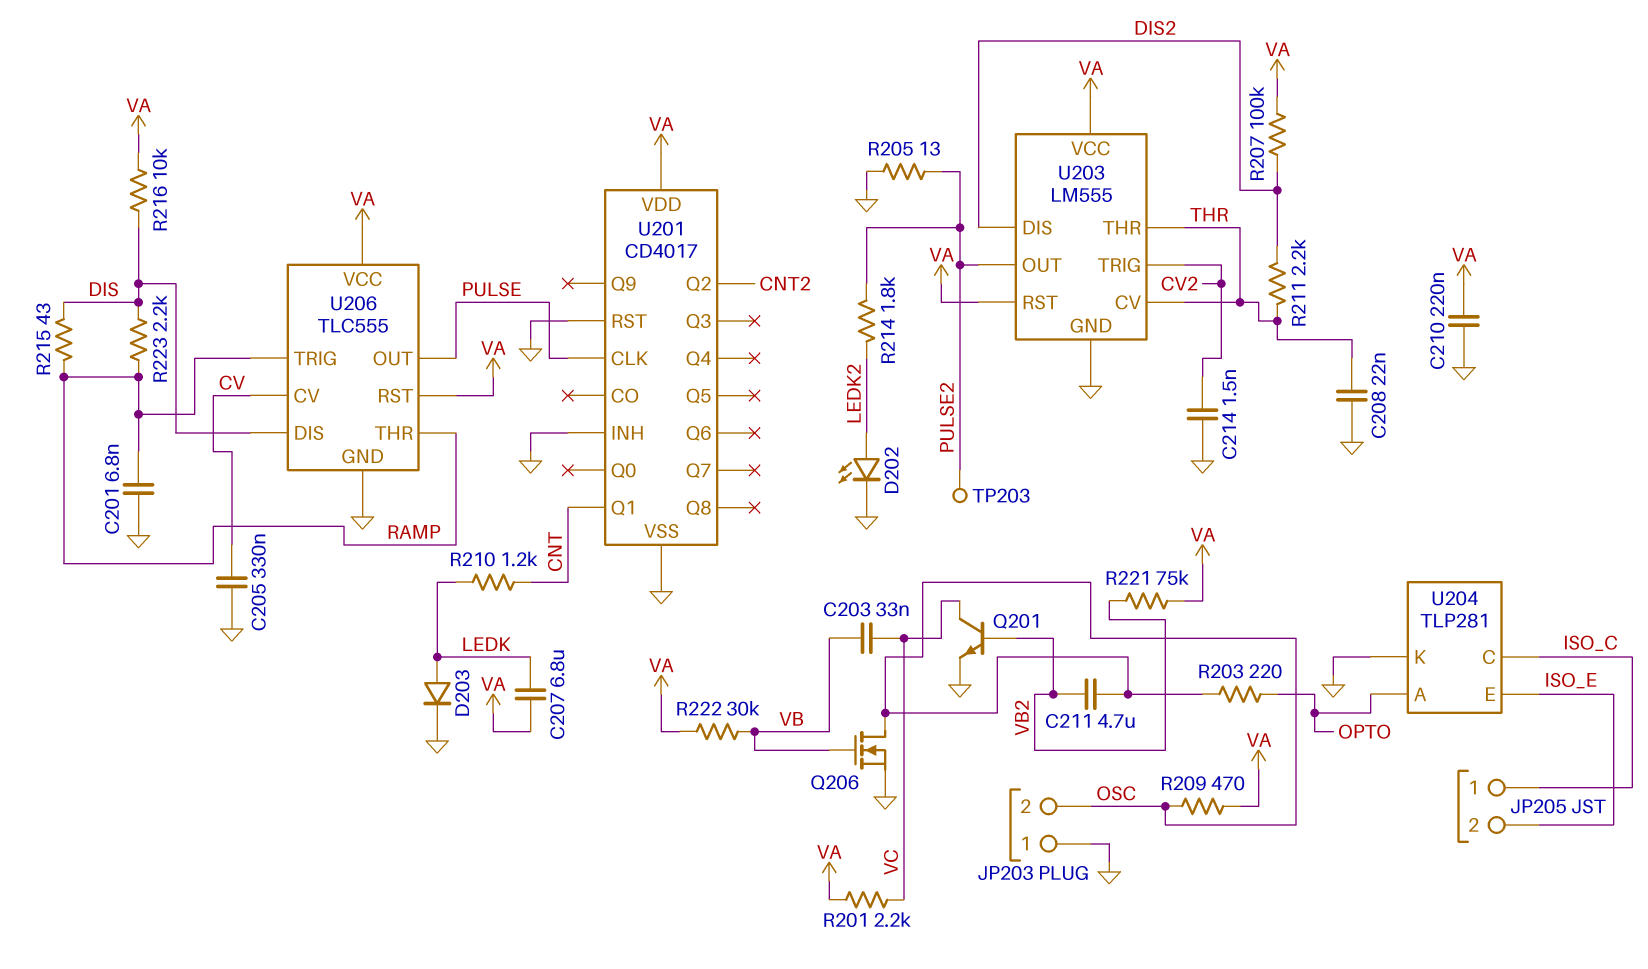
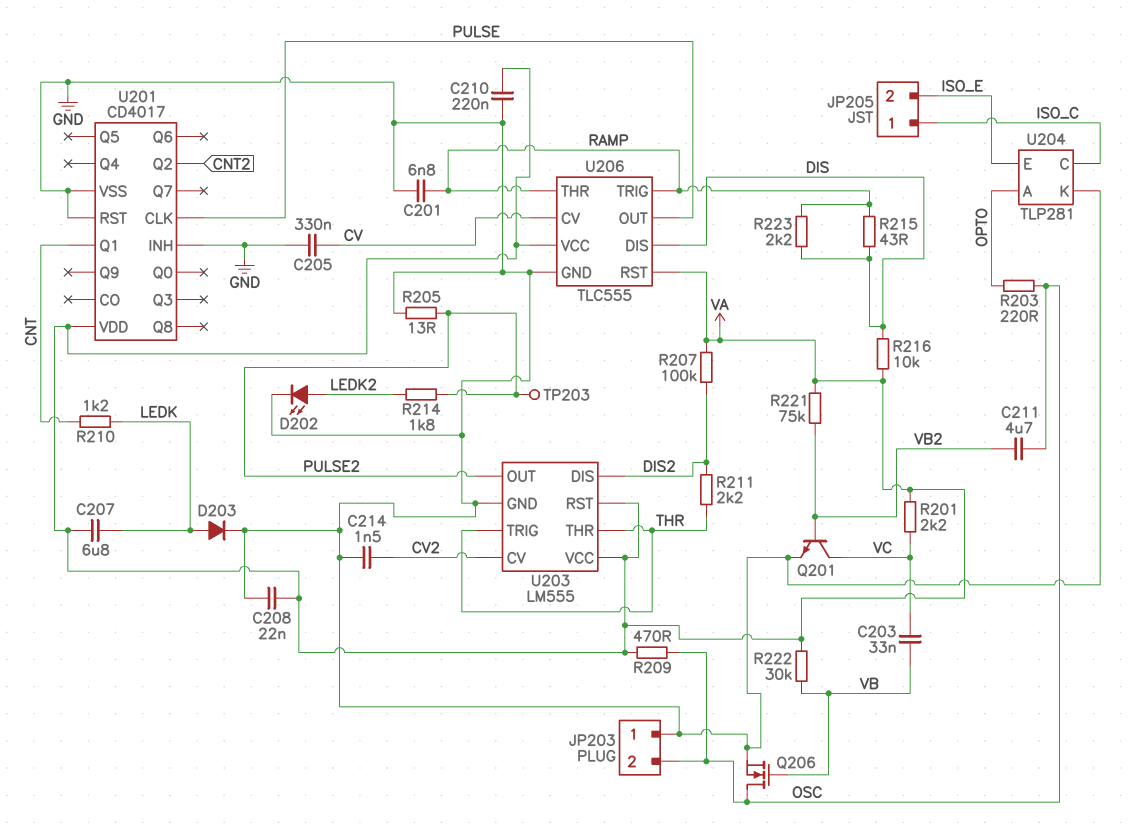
C208: 22nF (GND, THR) -> 22nF (GND, VA)
U203 pin CV: THR -> CV2
U203 pin TRIG: CV2 -> THR

